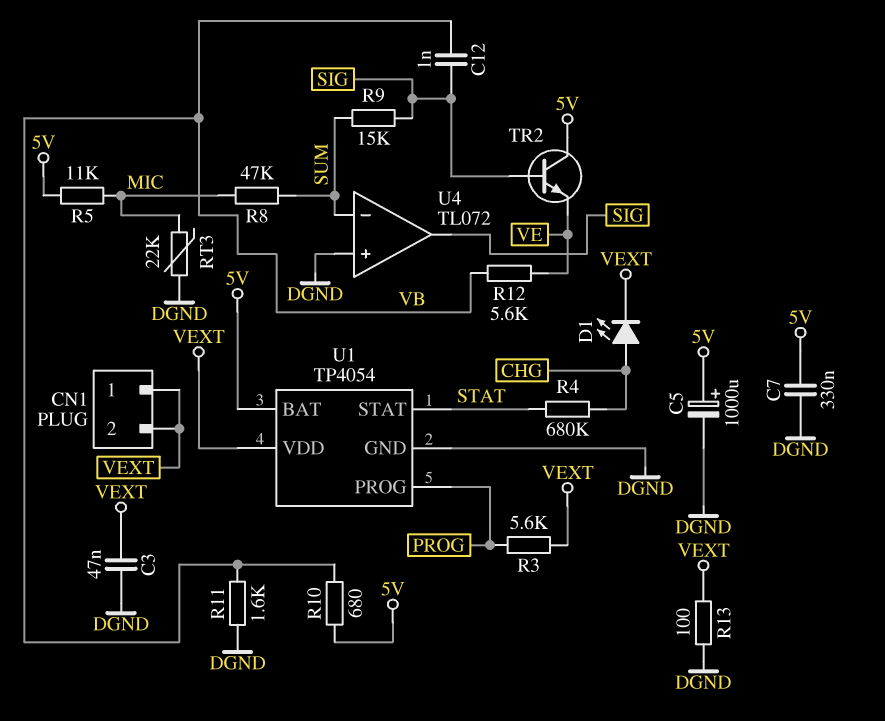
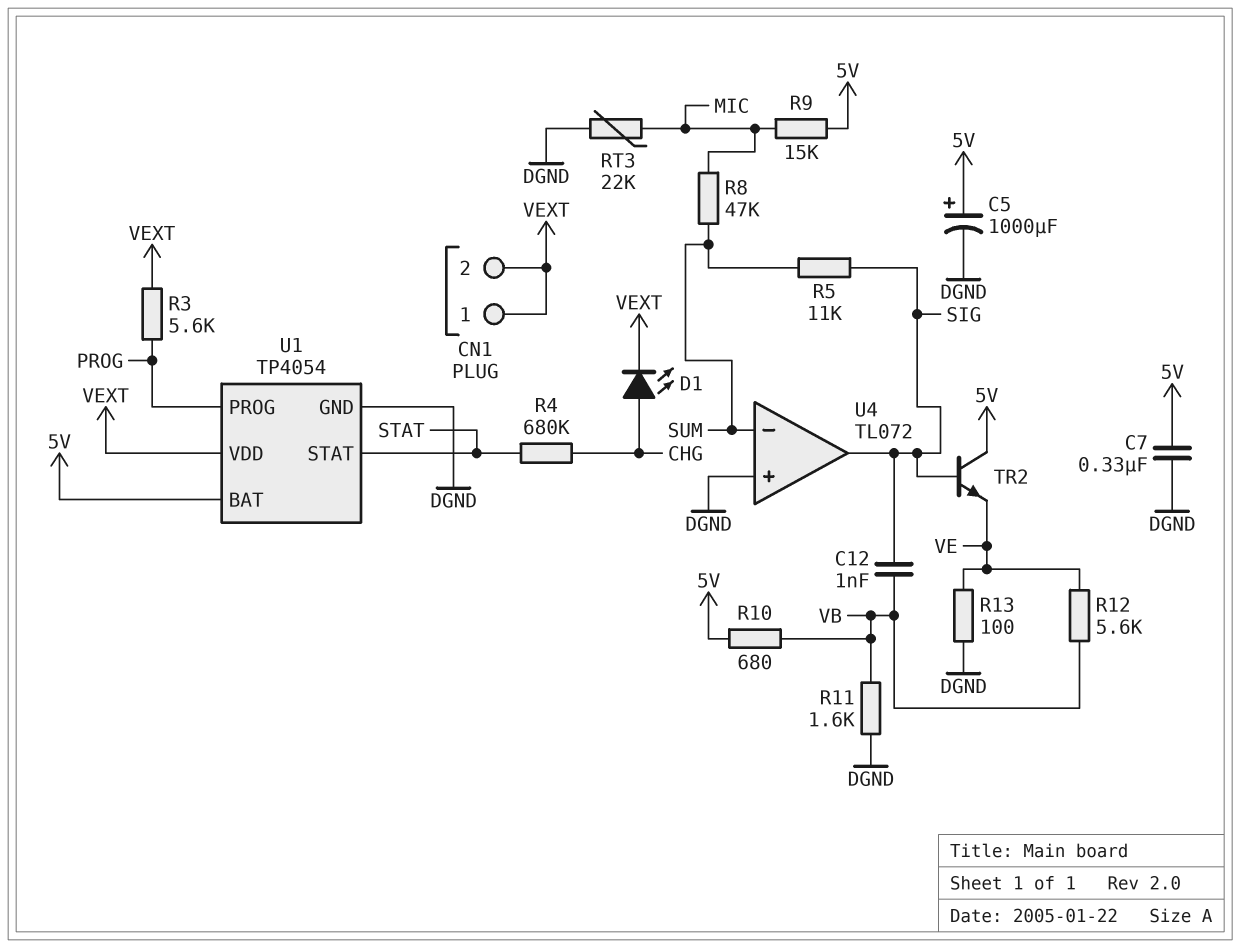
C3: 47nF (DGND, VEXT) -> none
R5: 11k (5V, MIC) -> 11k (SIG, SUM)
R9: 15k (SIG, SUM) -> 15k (5V, MIC)
R13: 100 (DGND, VEXT) -> 100 (DGND, VE)

